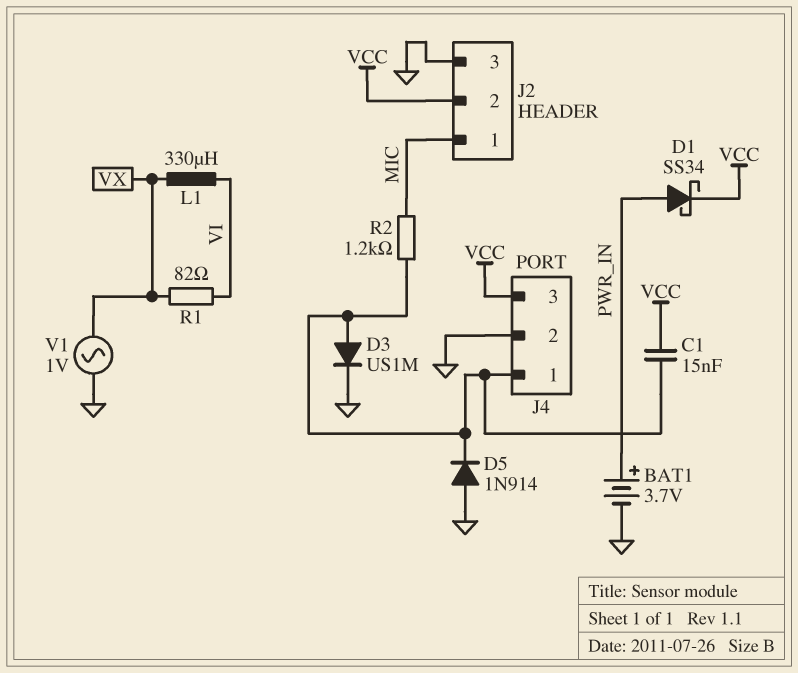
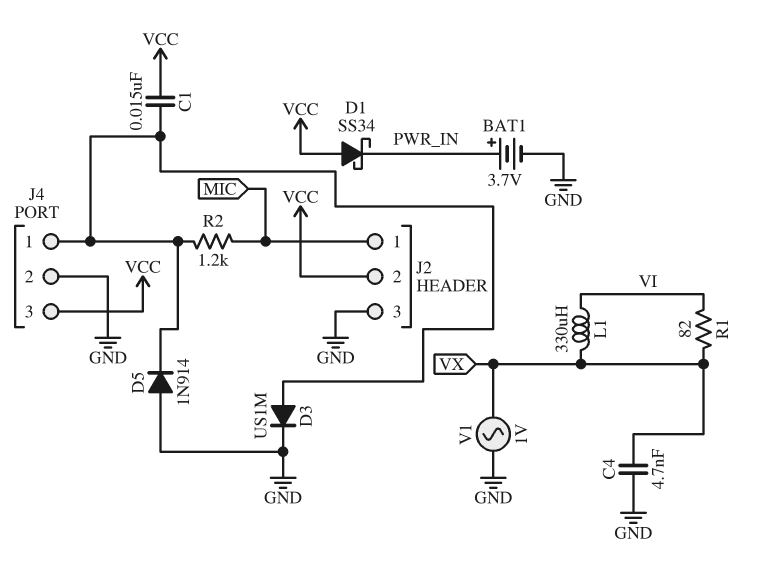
C4: none -> 4.7nF (GND, VX)
D1: schottky SS34 (A PWR_IN, K VCC) -> schottky SS34 (A VCC, K PWR_IN)

